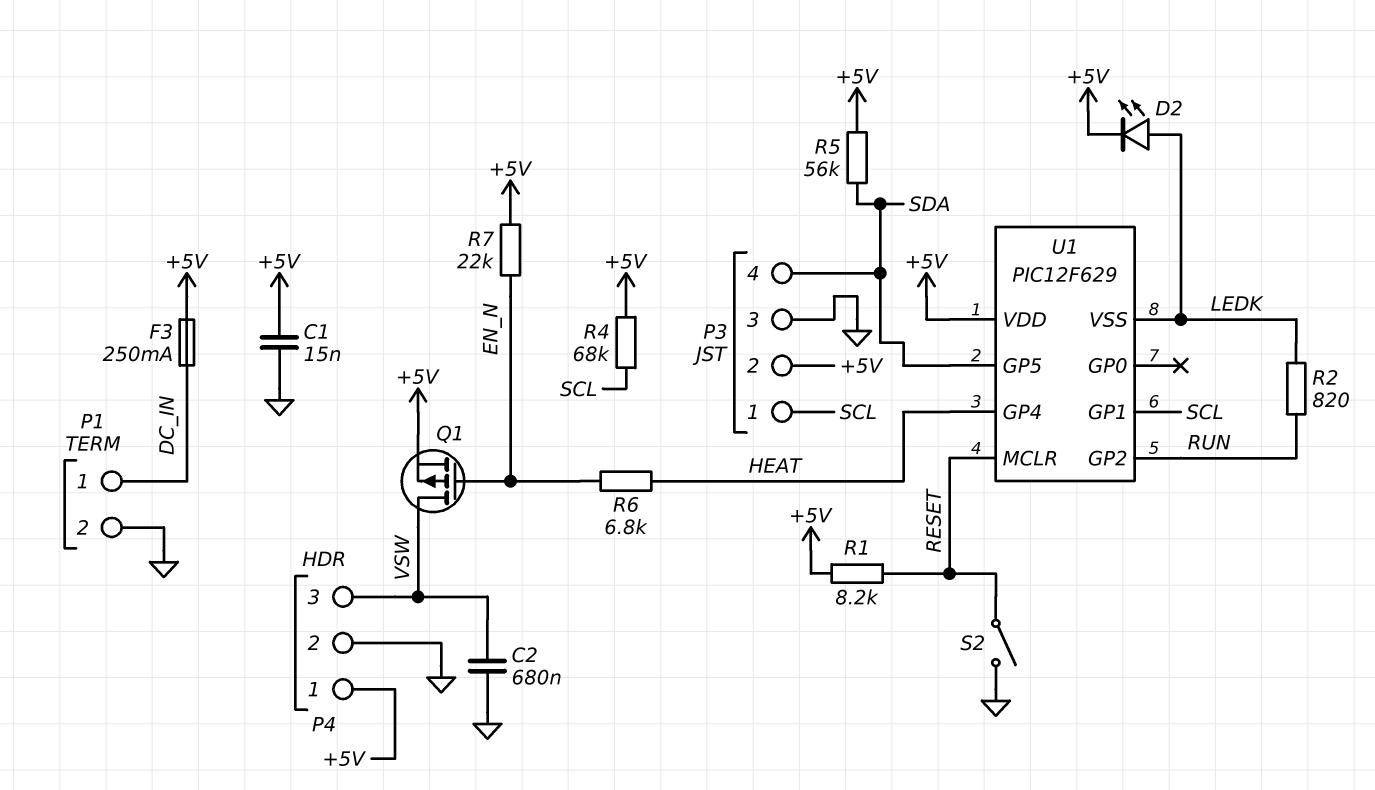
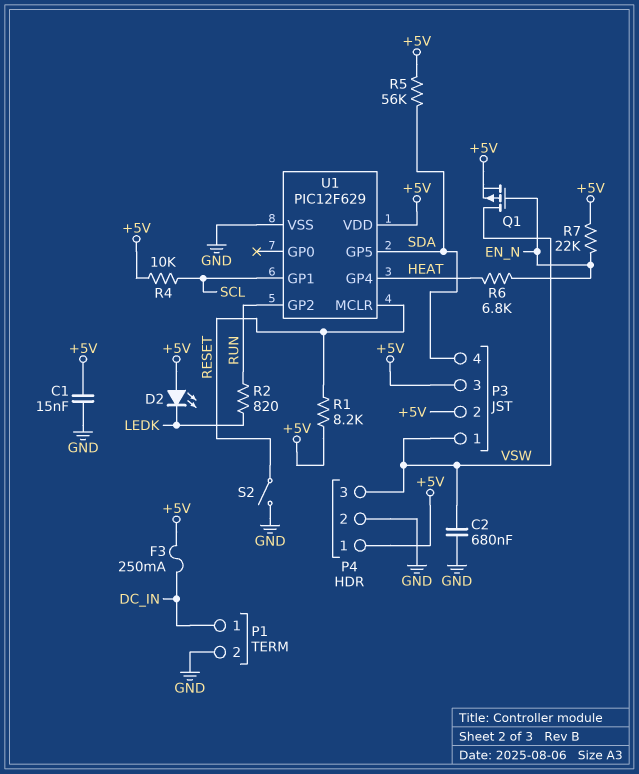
D2: LED (A LEDK, K +5V) -> LED (A +5V, K LEDK)
P3 pin 1: SCL -> VSW
P3 pin 3: GND -> +5V
R4: 68k (+5V, SCL) -> 10k (+5V, SCL)
U1 pin VSS: LEDK -> GND

